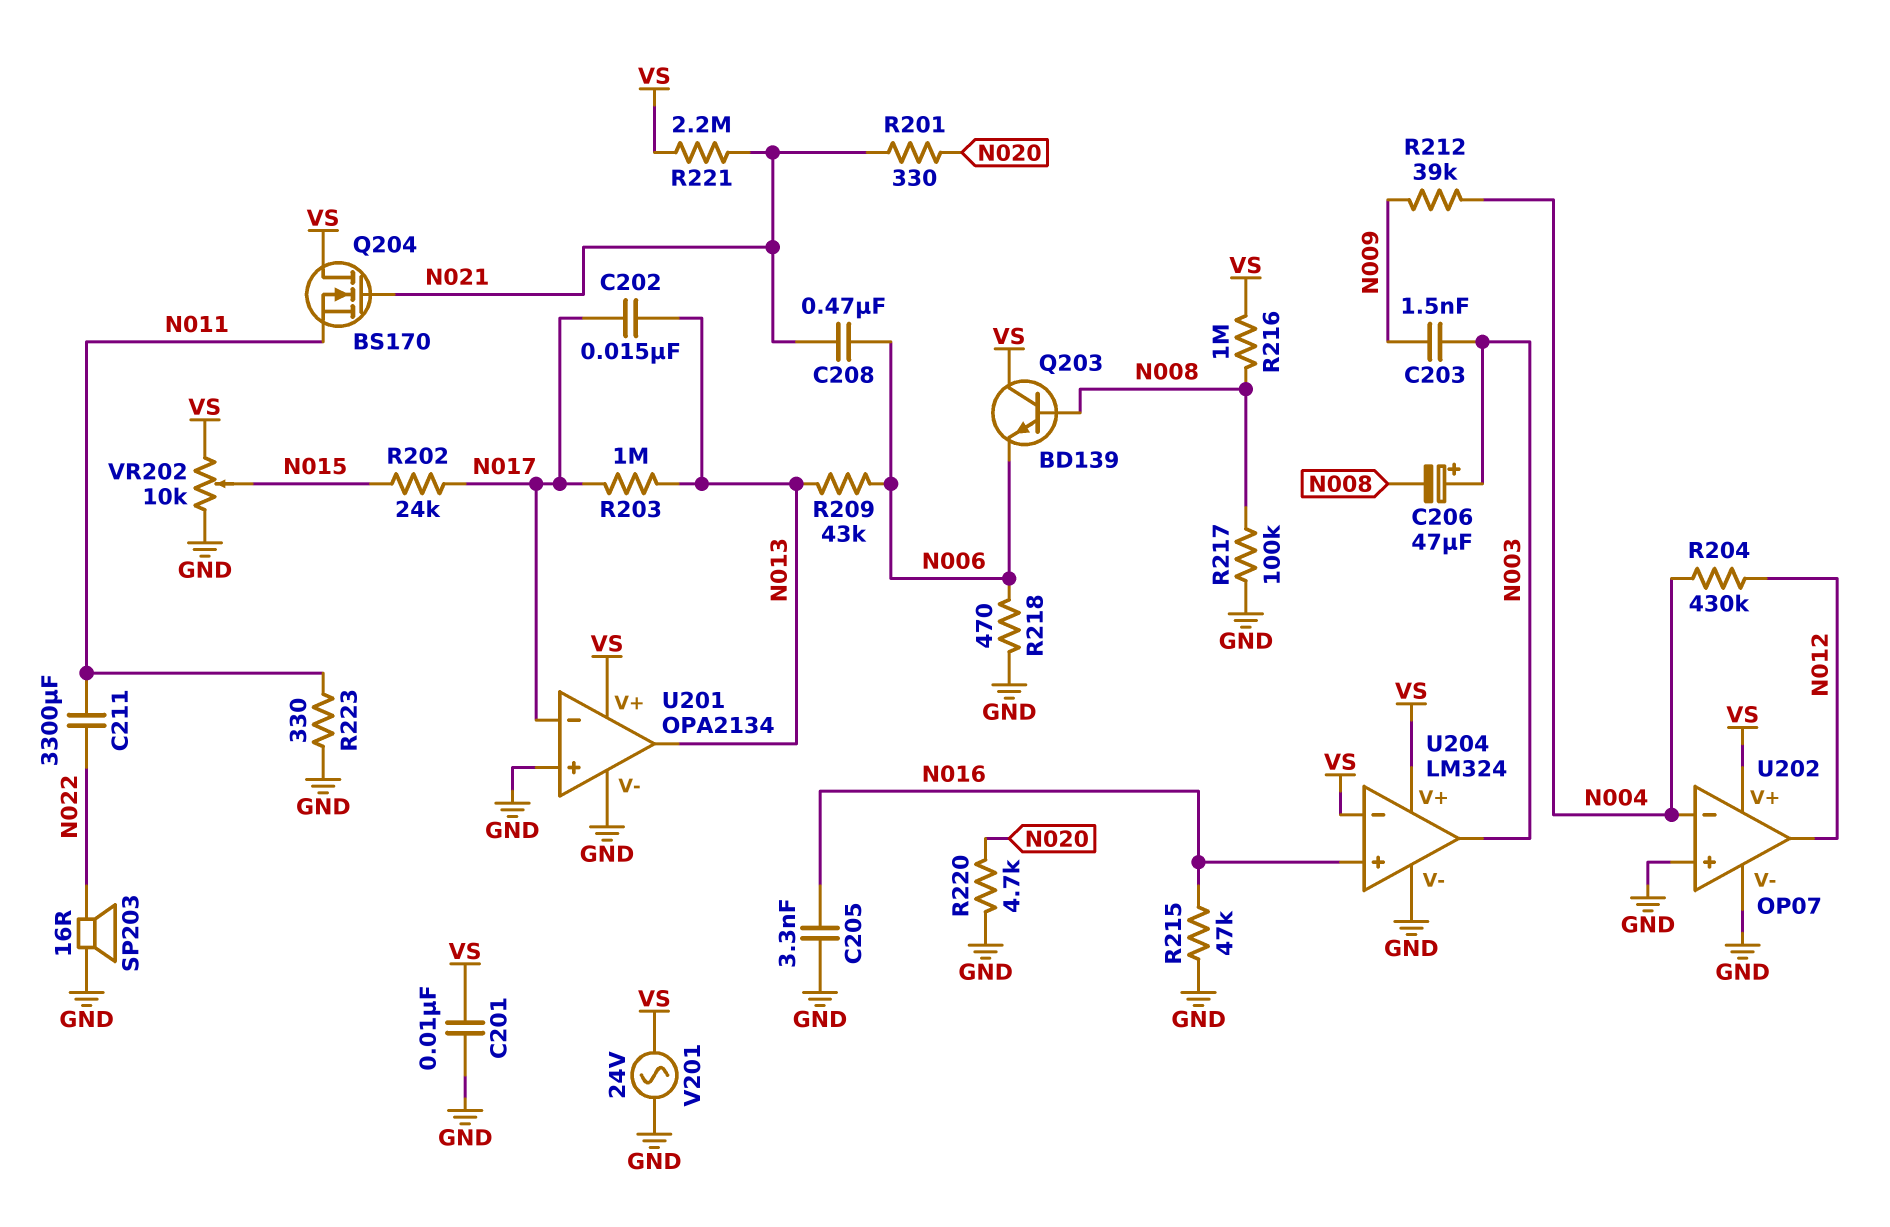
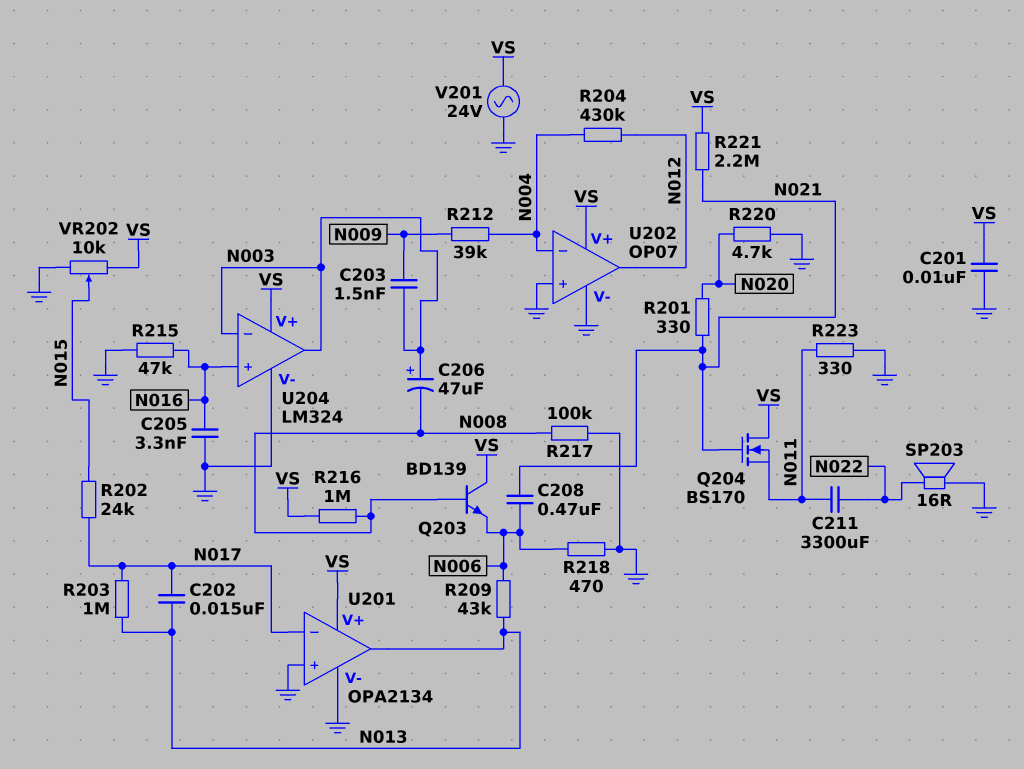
U204 pin in-: VS -> N003

